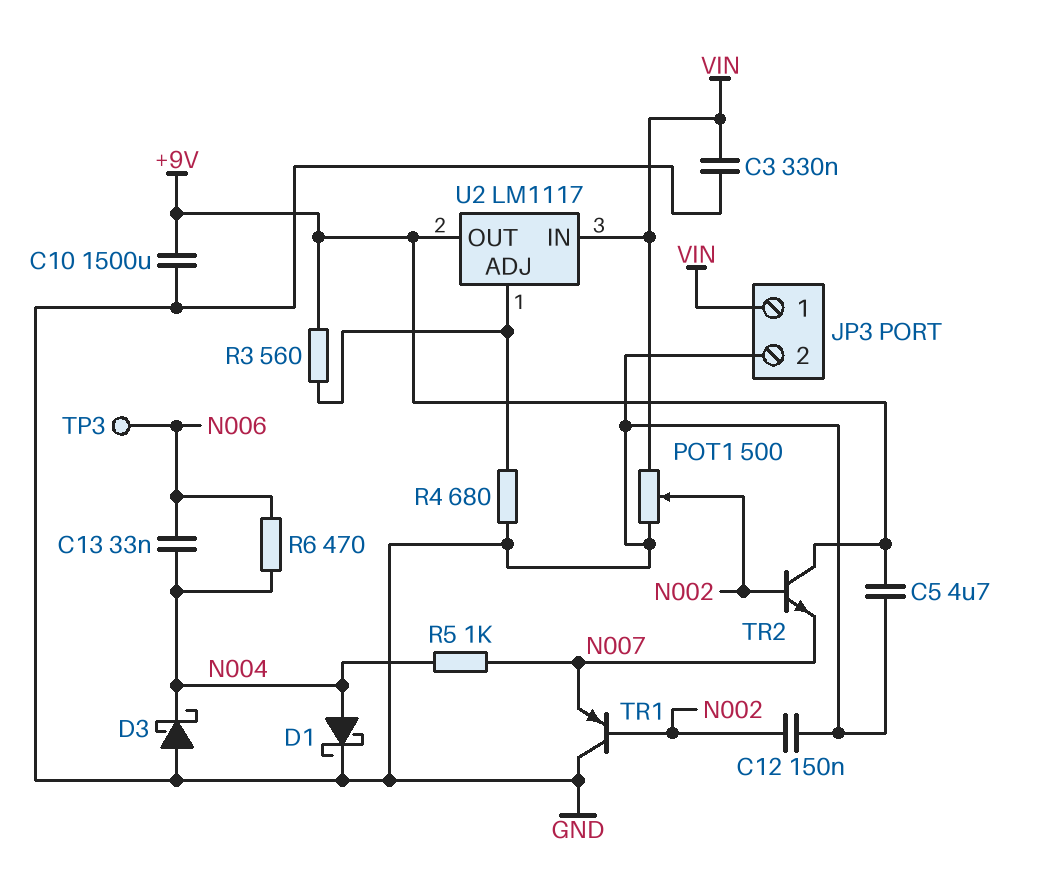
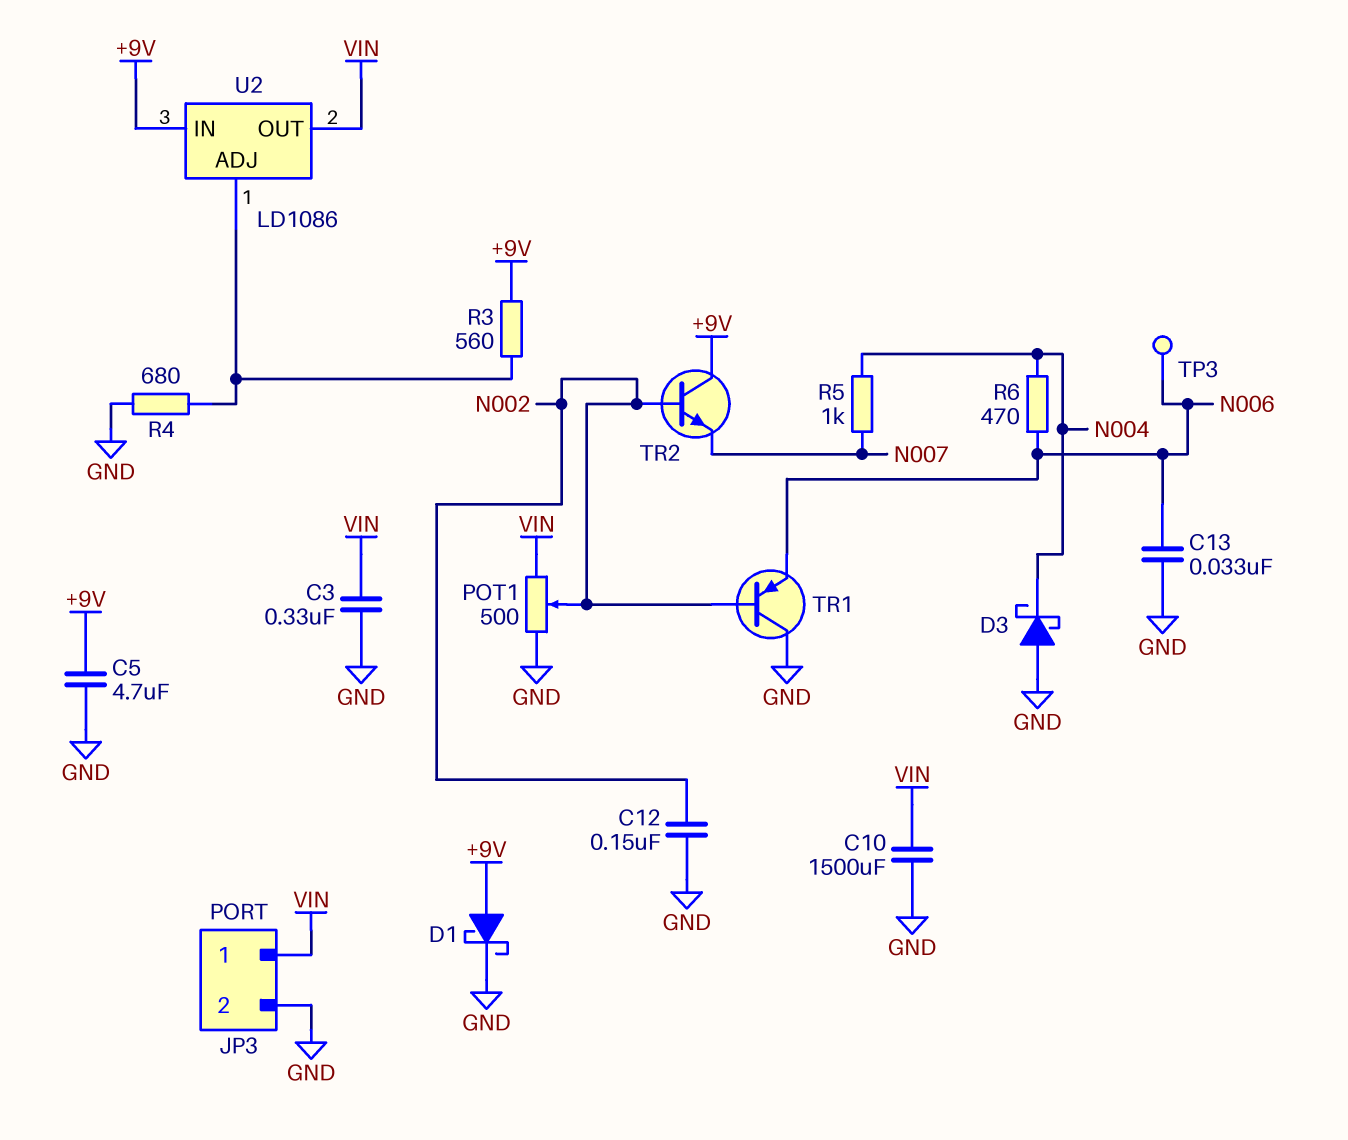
C10: 1500uF (+9V, GND) -> 1500uF (GND, VIN)
C13: 33nF (N004, N006) -> 33nF (GND, N006)
D1: schottky (A N004, K GND) -> schottky (A +9V, K GND)
TR1: PNP (B N002, C GND, E N007) -> PNP (B N002, C GND, E N006)
U2: LM1117 -> LD1086
U2 pin IN: VIN -> +9V
U2 pin OUT: +9V -> VIN

